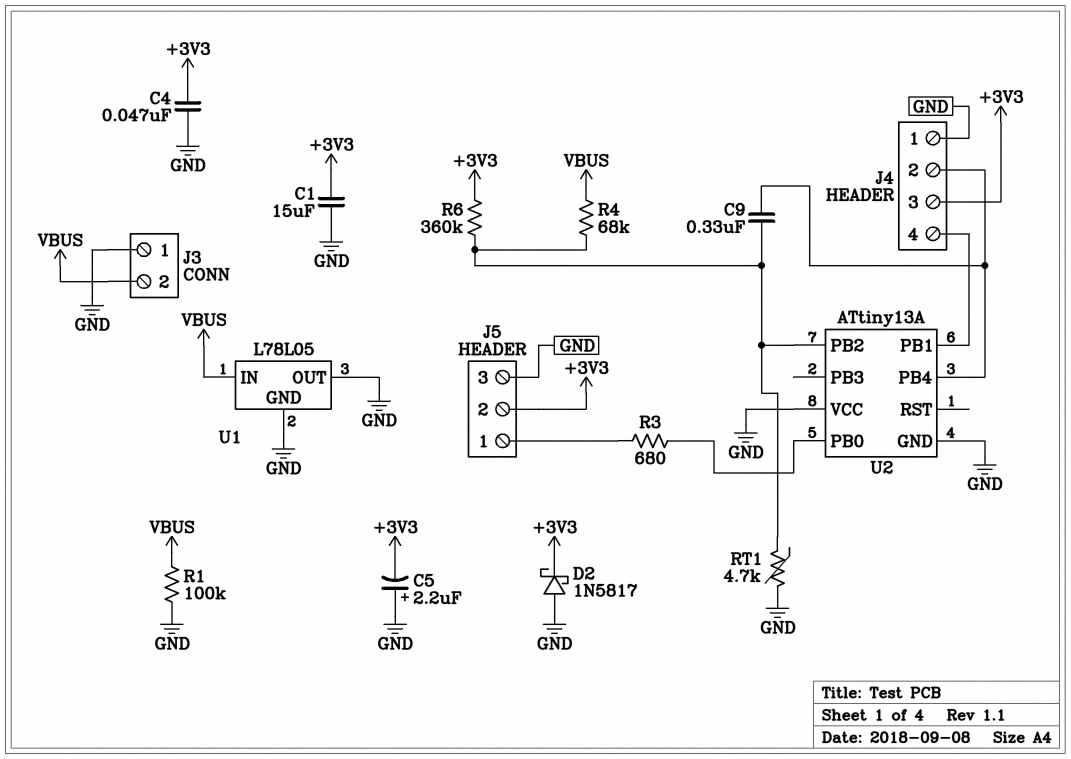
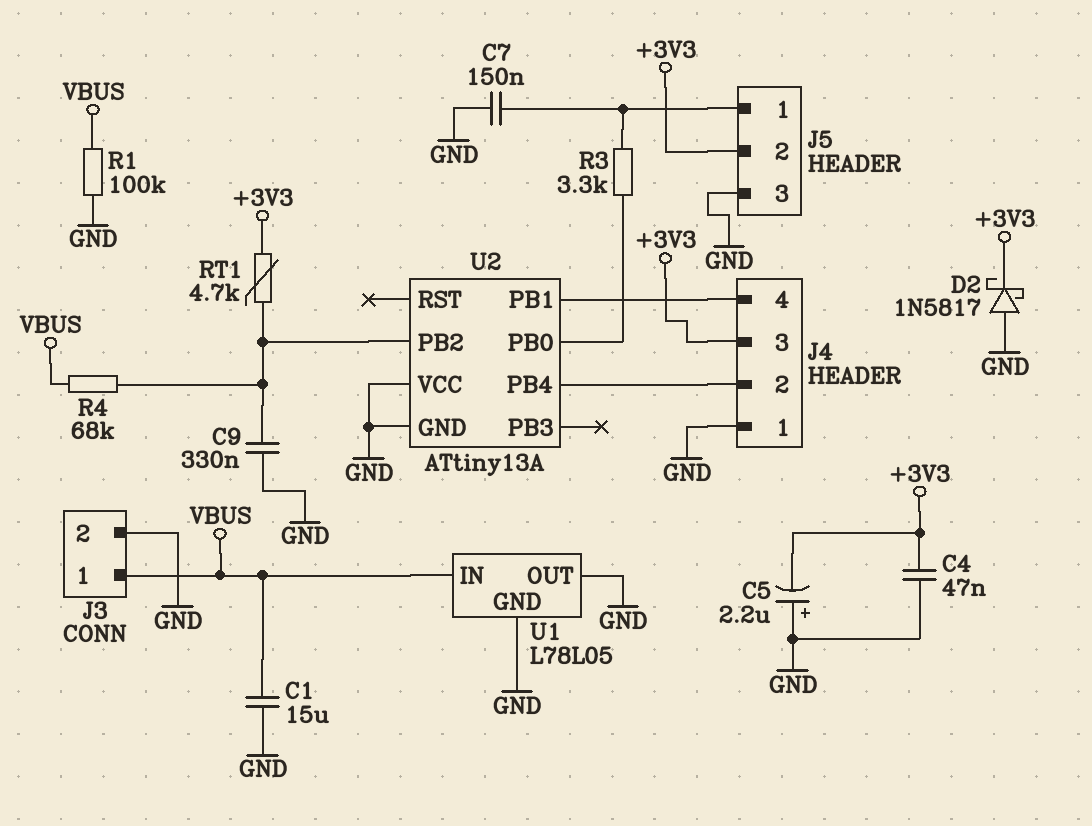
C1: 15uF (+3V3, GND) -> 15uF (GND, VBUS)
C7: none -> 150nF (GND, J5/1)
C9: 330nF (J4/2, U2/PB2) -> 330nF (GND, U2/PB2)
J3 pin 1: GND -> VBUS
J3 pin 2: VBUS -> GND
R3: 680 (J5/1, U2/PB0) -> 3.3k (J5/1, U2/PB0)
R6: 360k (+3V3, U2/PB2) -> none
RT1: 4.7k (GND, U2/PB2) -> 4.7k (+3V3, U2/PB2)

